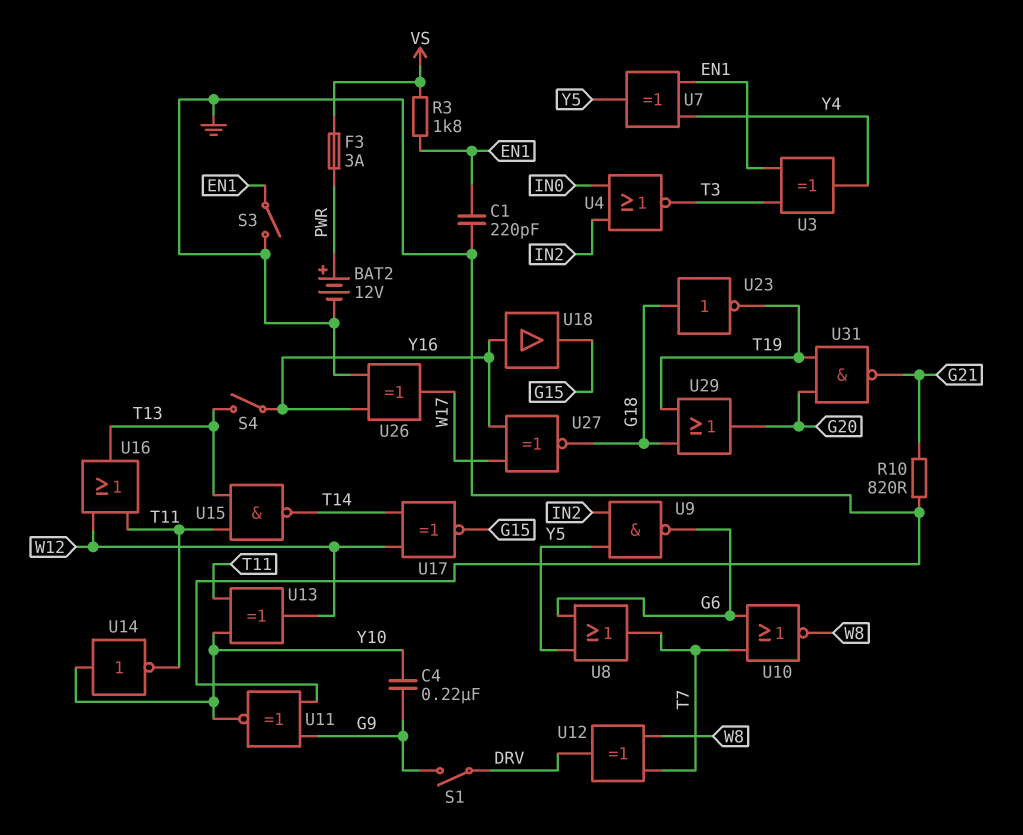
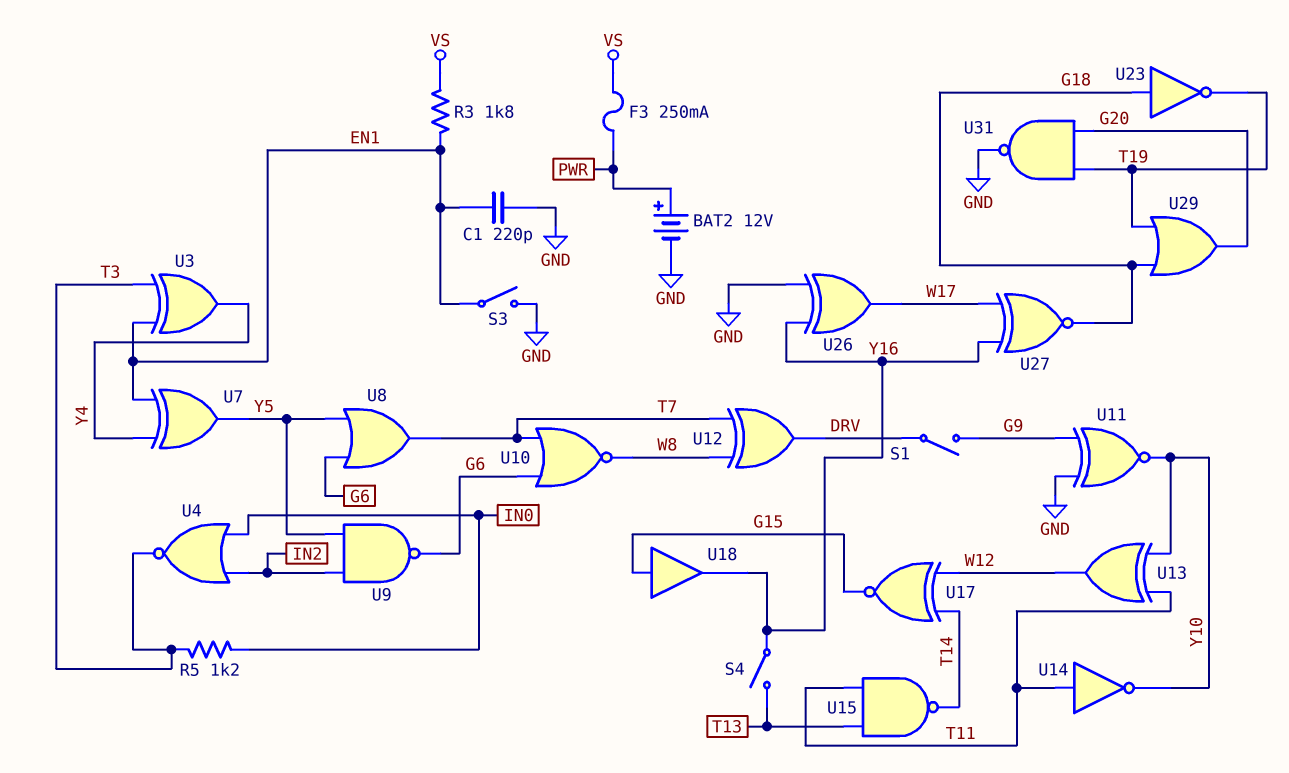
C4: 220nF (G9, Y10) -> none
F3: 3A (PWR, VS) -> 250mA (PWR, VS)
R5: none -> 1.2k (IN0, T3)
R10: 820 (G21, GND) -> none
U14: NOT (in Y10, out T11) -> NOT (in T11, out Y10)
U16: OR (in T11, in W12, out T13) -> none
U18: buffer (in Y16, out G15) -> buffer (in G15, out Y16)
U31: NAND (in G20, in T19, out G21) -> NAND (in G20, in T19, out GND)

